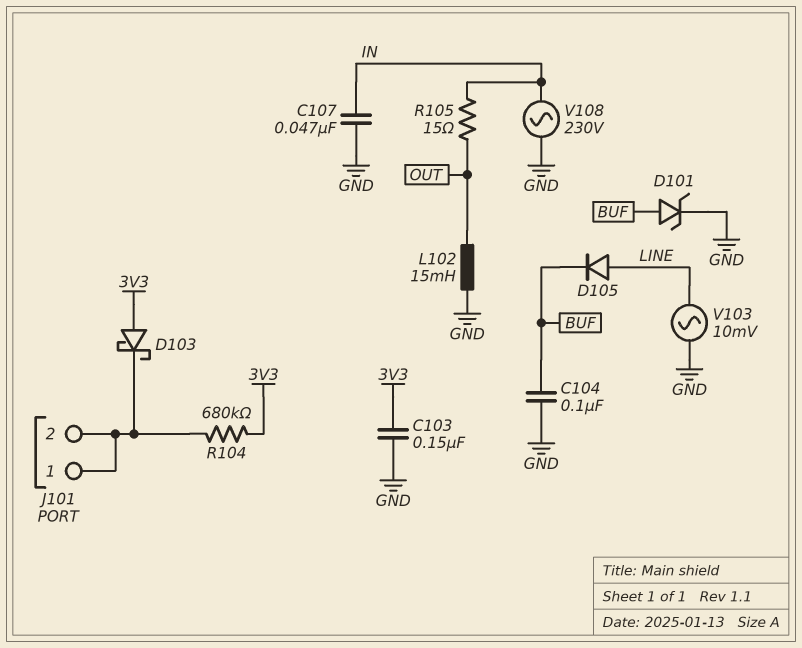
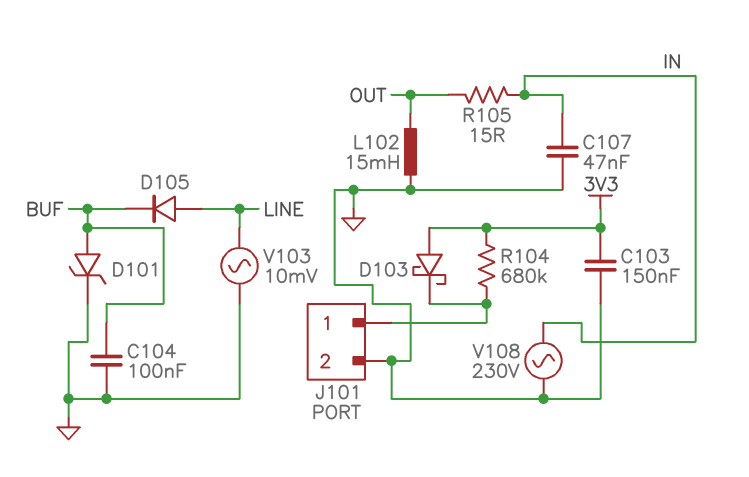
J101 pin 2: J101/1 -> GND

